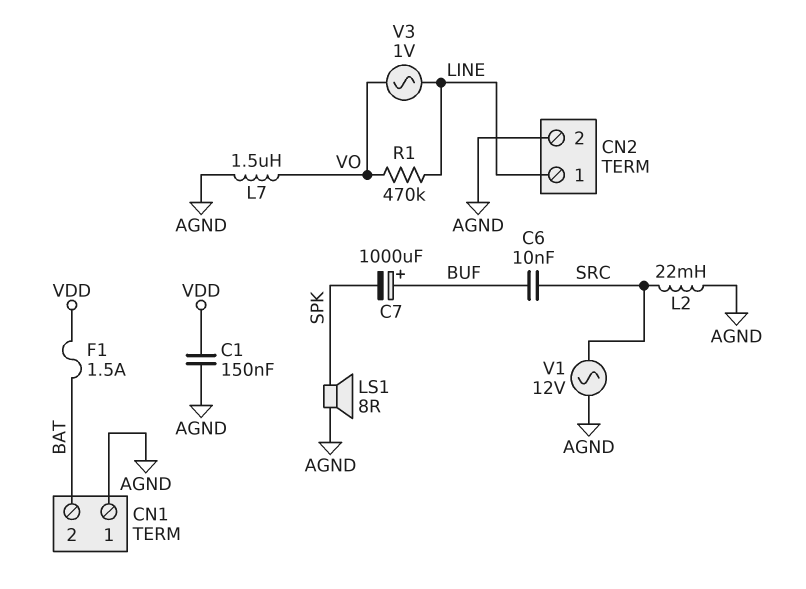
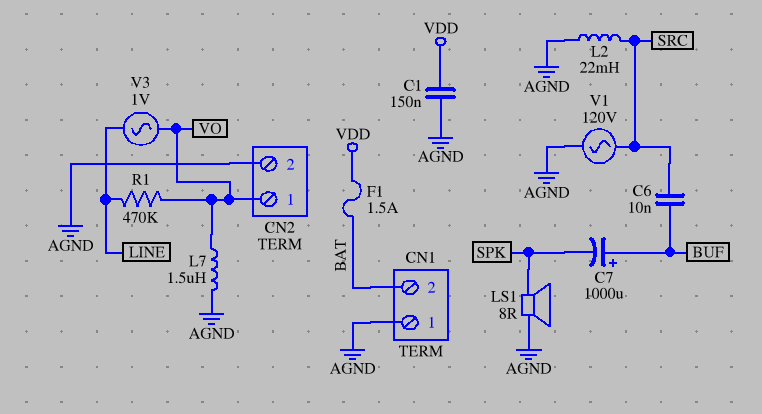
CN2 pin 1: LINE -> VO
V1: AC 12V (AGND, SRC) -> AC 120V (AGND, SRC)

